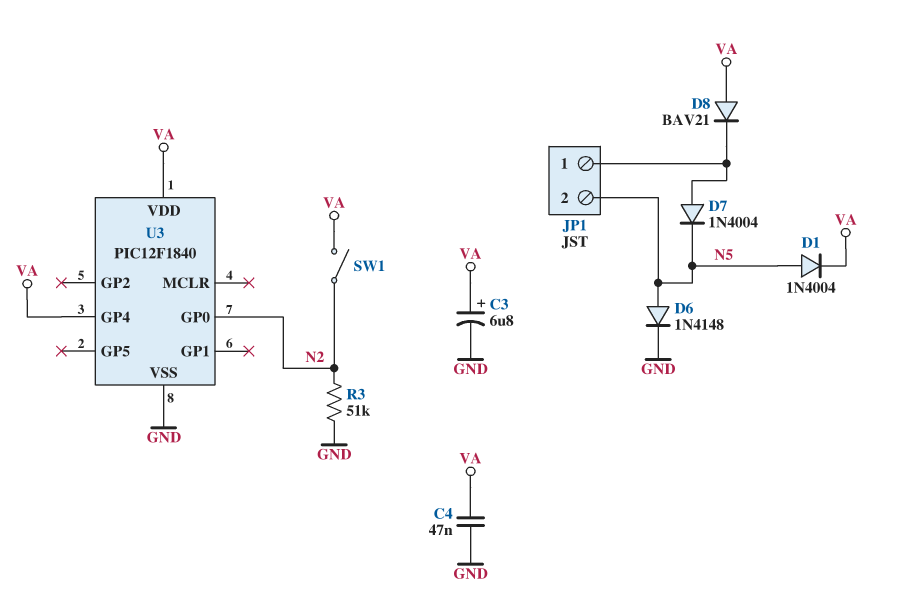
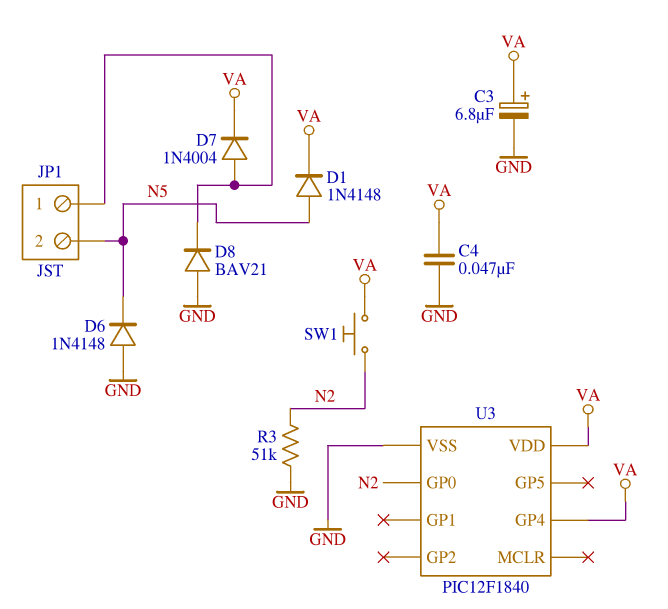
D1: diode 1N4004 (A N5, K VA) -> diode 1N4148 (A N5, K VA)
D6: diode 1N4148 (A N5, K GND) -> diode 1N4148 (A GND, K N5)
D7: diode 1N4004 (A JP1/1, K N5) -> diode 1N4004 (A JP1/1, K VA)
D8: diode BAV21 (A VA, K JP1/1) -> diode BAV21 (A GND, K JP1/1)
SW1: switch (N2, VA) -> button (N2, VA)

